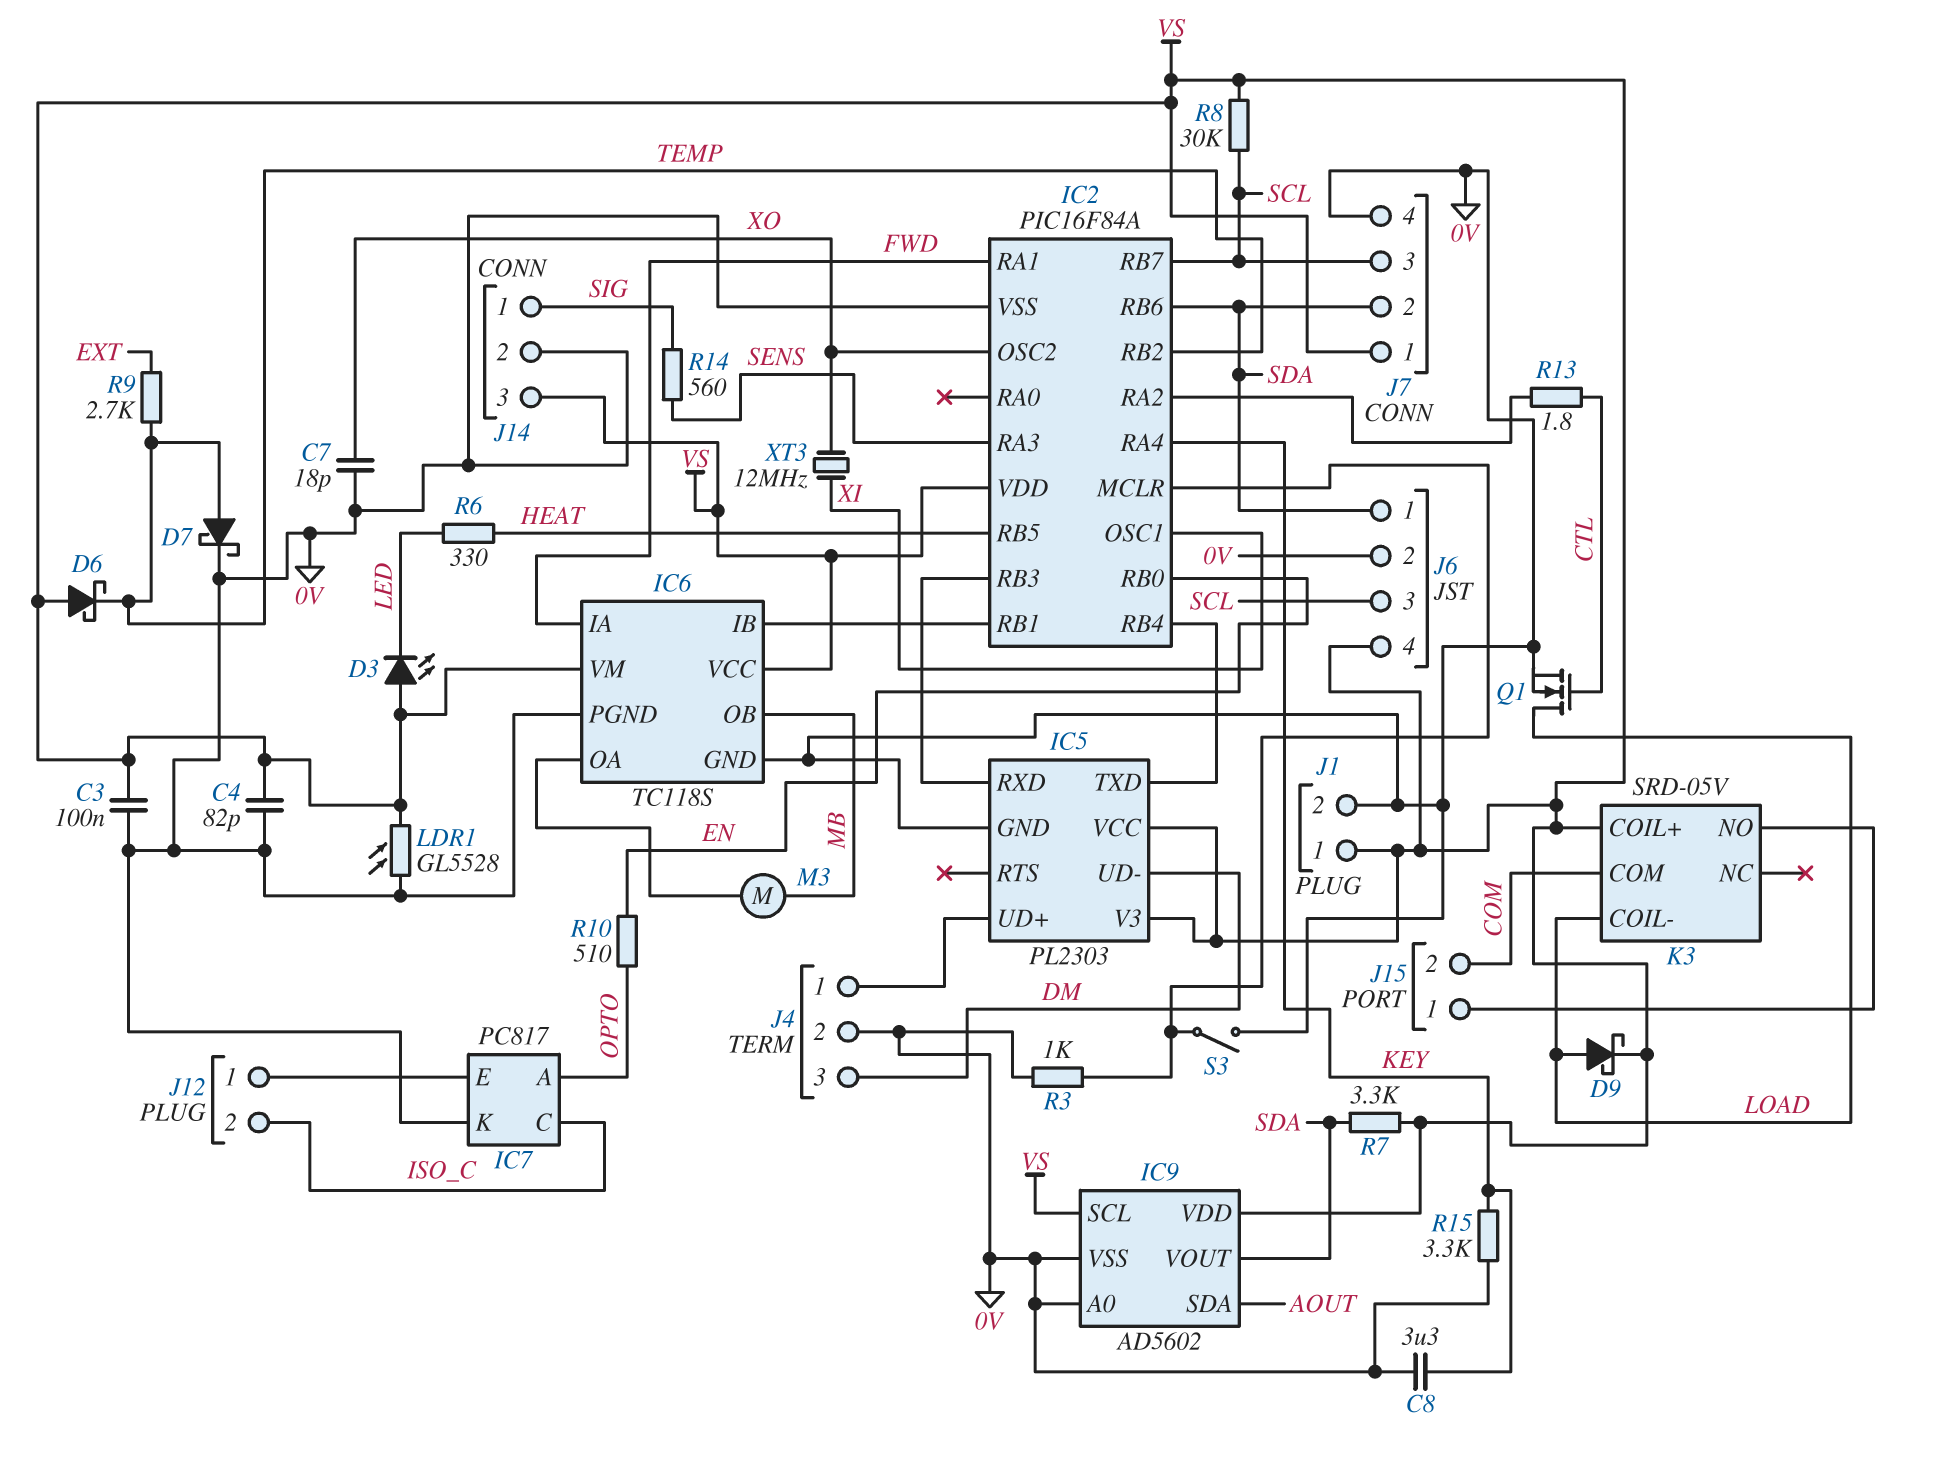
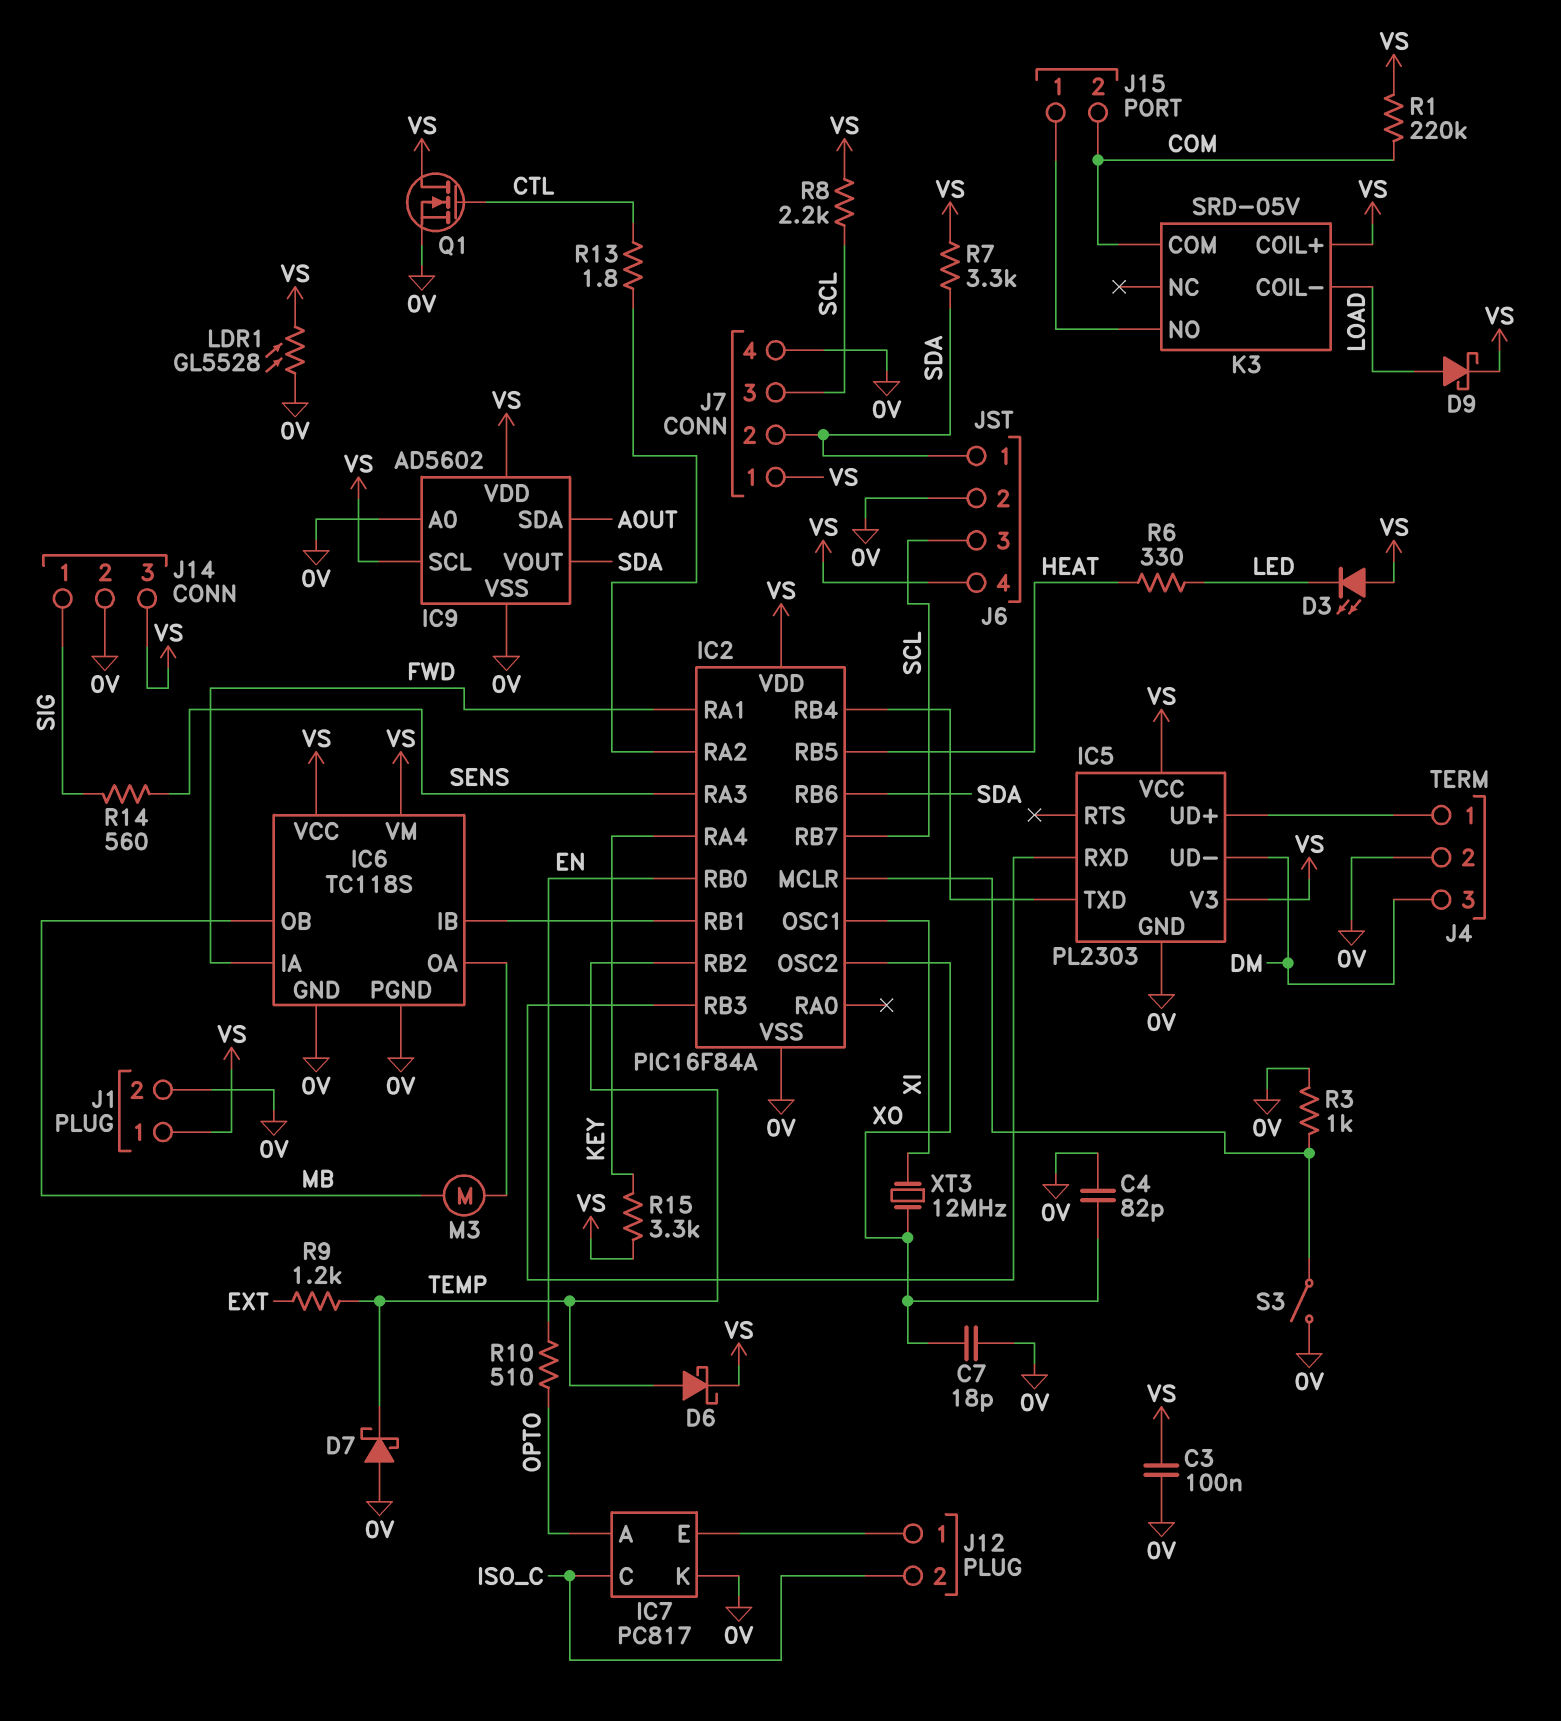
C4: 82pF (0V, VS) -> 82pF (0V, XO)
C8: 3.3uF (0V, KEY) -> none
D6: schottky (A VS, K TEMP) -> schottky (A TEMP, K VS)
D7: schottky (A TEMP, K 0V) -> schottky (A 0V, K TEMP)
Q1: NMOS (G CTL, D LOAD, S 0V) -> NMOS (G CTL, D VS, S 0V)
R1: none -> 220k (COM, VS)
R8: 30k (SCL, VS) -> 2.2k (SCL, VS)
R9: 2.7k (EXT, TEMP) -> 1.2k (EXT, TEMP)
R15: 3.3k (0V, KEY) -> 3.3k (KEY, VS)

